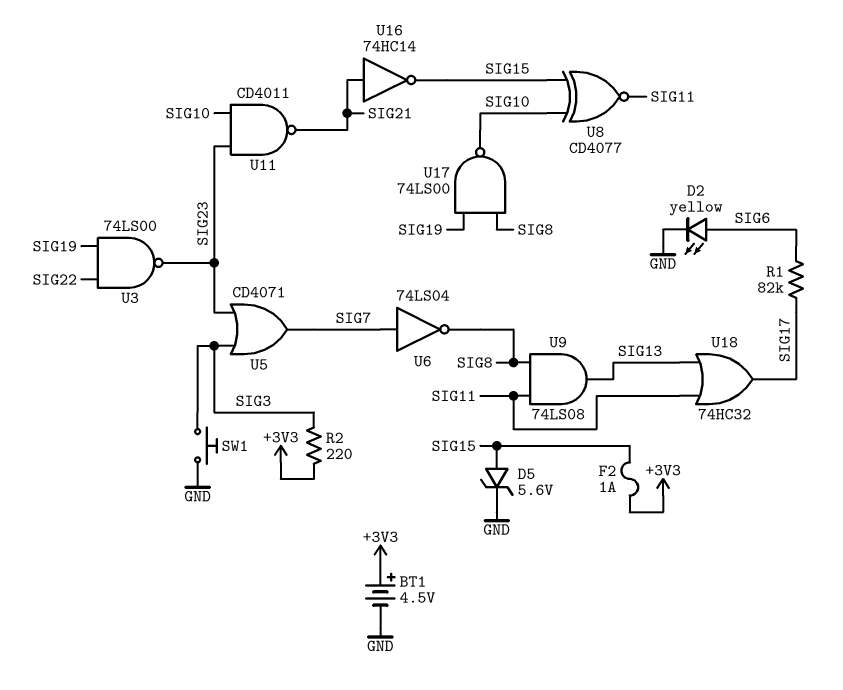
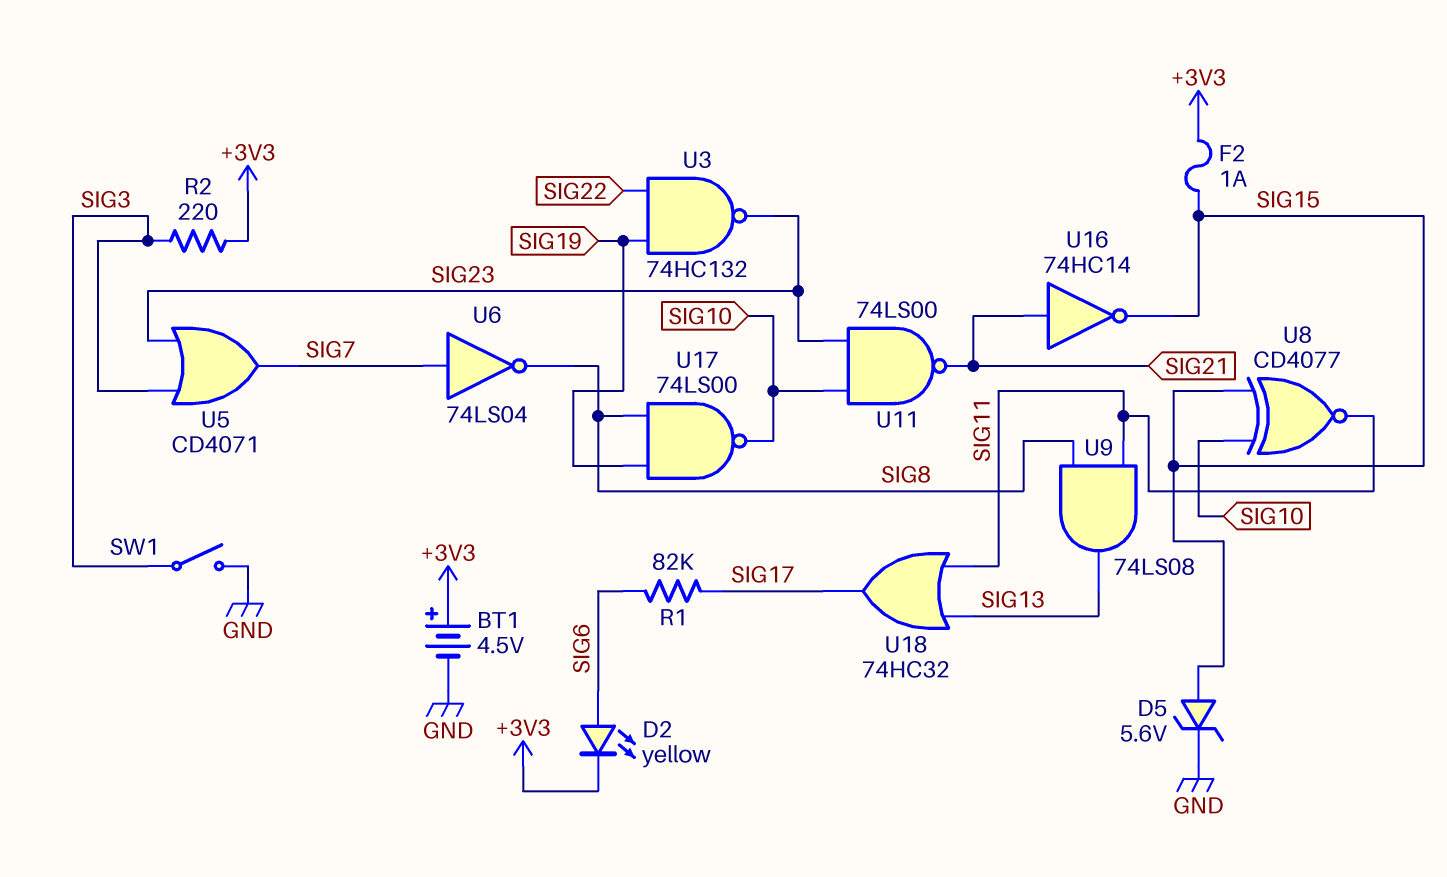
D2: LED yellow (A SIG6, K GND) -> LED yellow (A SIG6, K +3V3)
SW1: button (GND, SIG3) -> switch (GND, SIG3)
U3: NAND 74LS00 (in SIG19, in SIG22, out SIG23) -> NAND 74HC132 (in SIG19, in SIG22, out SIG23)
U11: NAND CD4011 (in SIG10, in SIG23, out SIG21) -> NAND 74LS00 (in SIG10, in SIG23, out SIG21)

